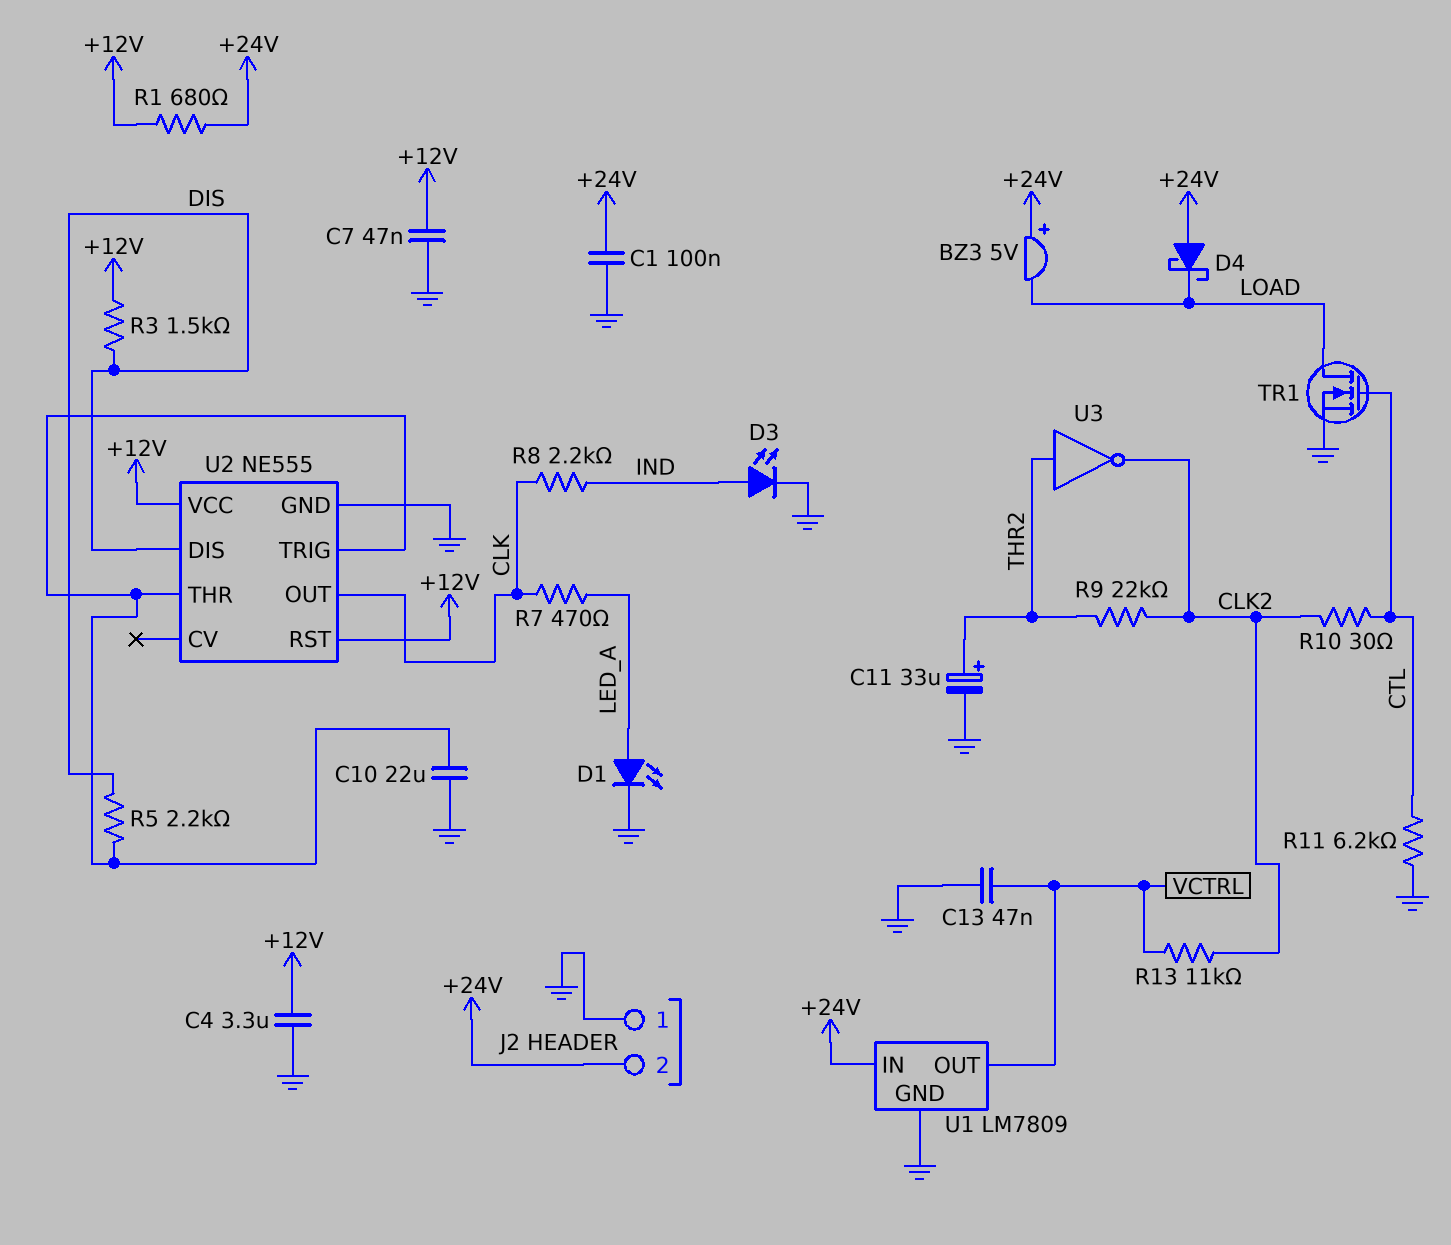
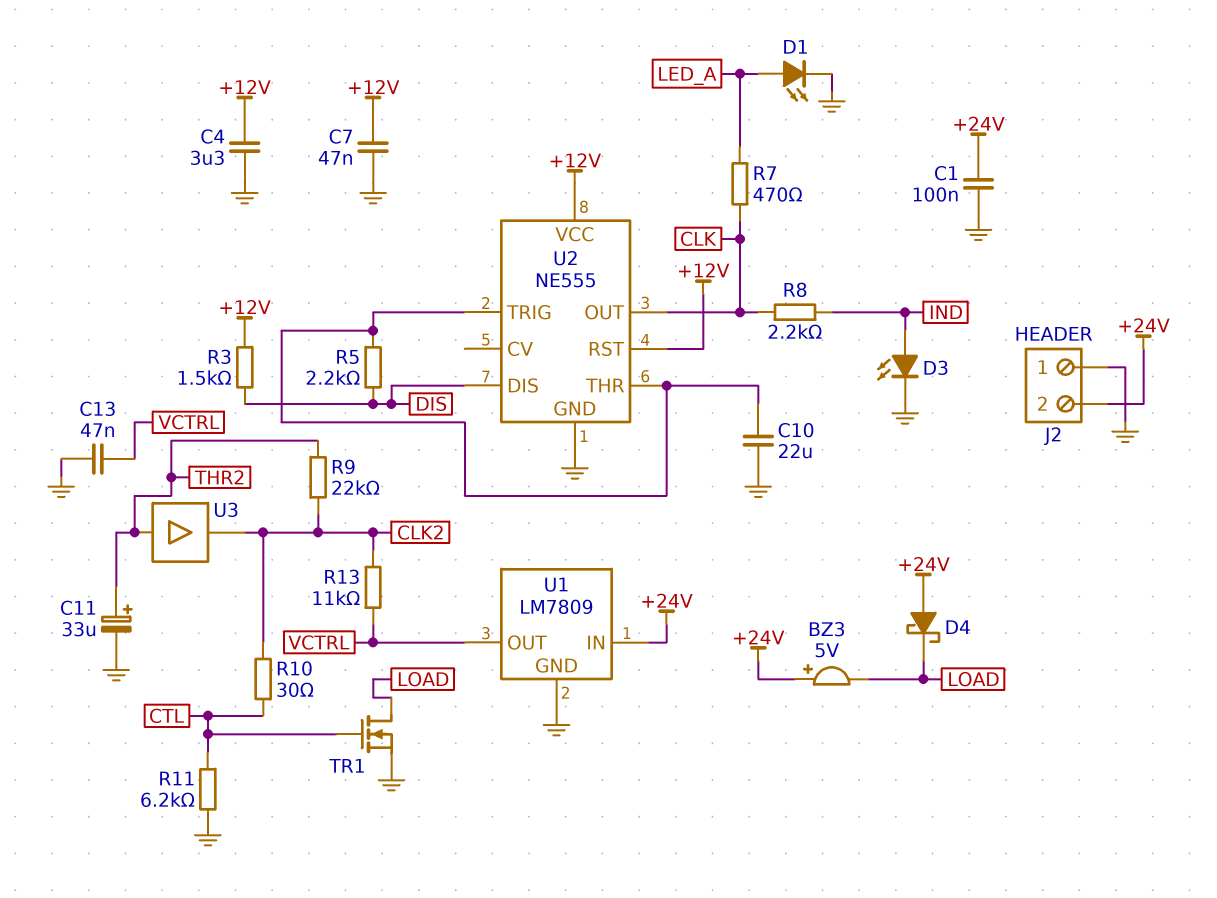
R1: 680 (+12V, +24V) -> none
U3: NOT (in THR2, out CLK2) -> buffer (in THR2, out CLK2)

